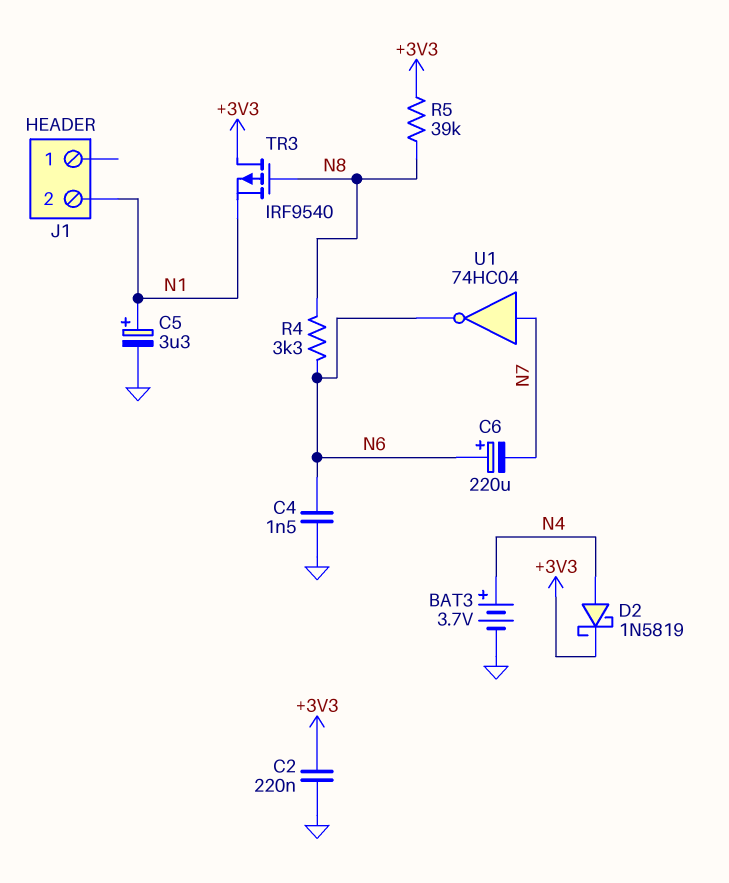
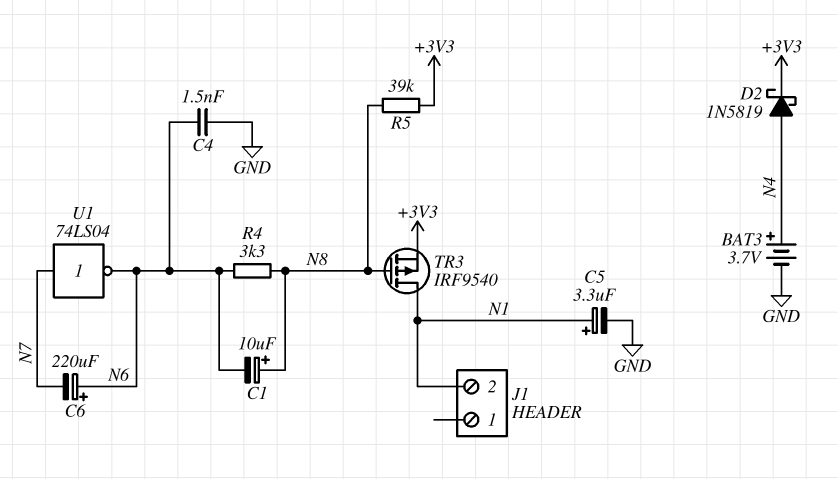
C1: none -> 10uF (plus N8, minus N6)
C2: 220nF (+3V3, GND) -> none
TR3: PMOS IRF9540 (G N8, D +3V3, S N1) -> PMOS IRF9540 (G N8, D N1, S +3V3)
U1: NOT 74HC04 (in N7, out N6) -> NOT 74LS04 (in N7, out N6)

